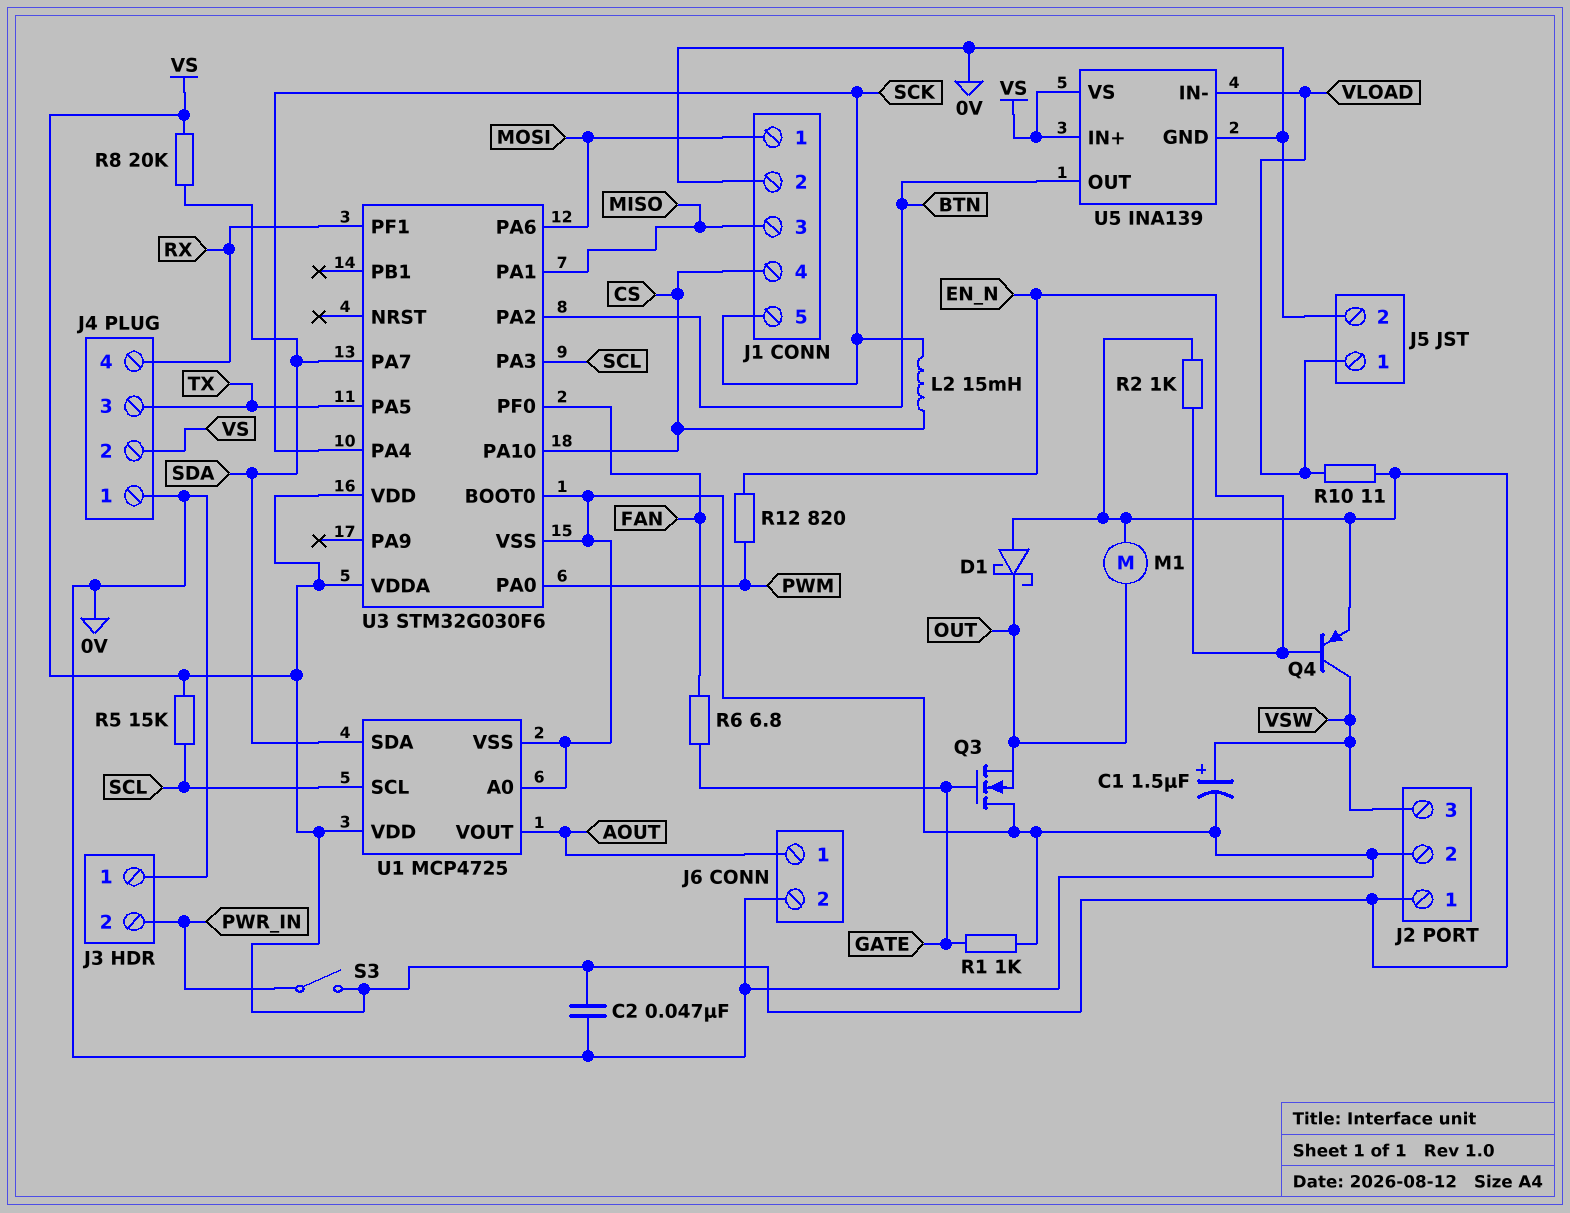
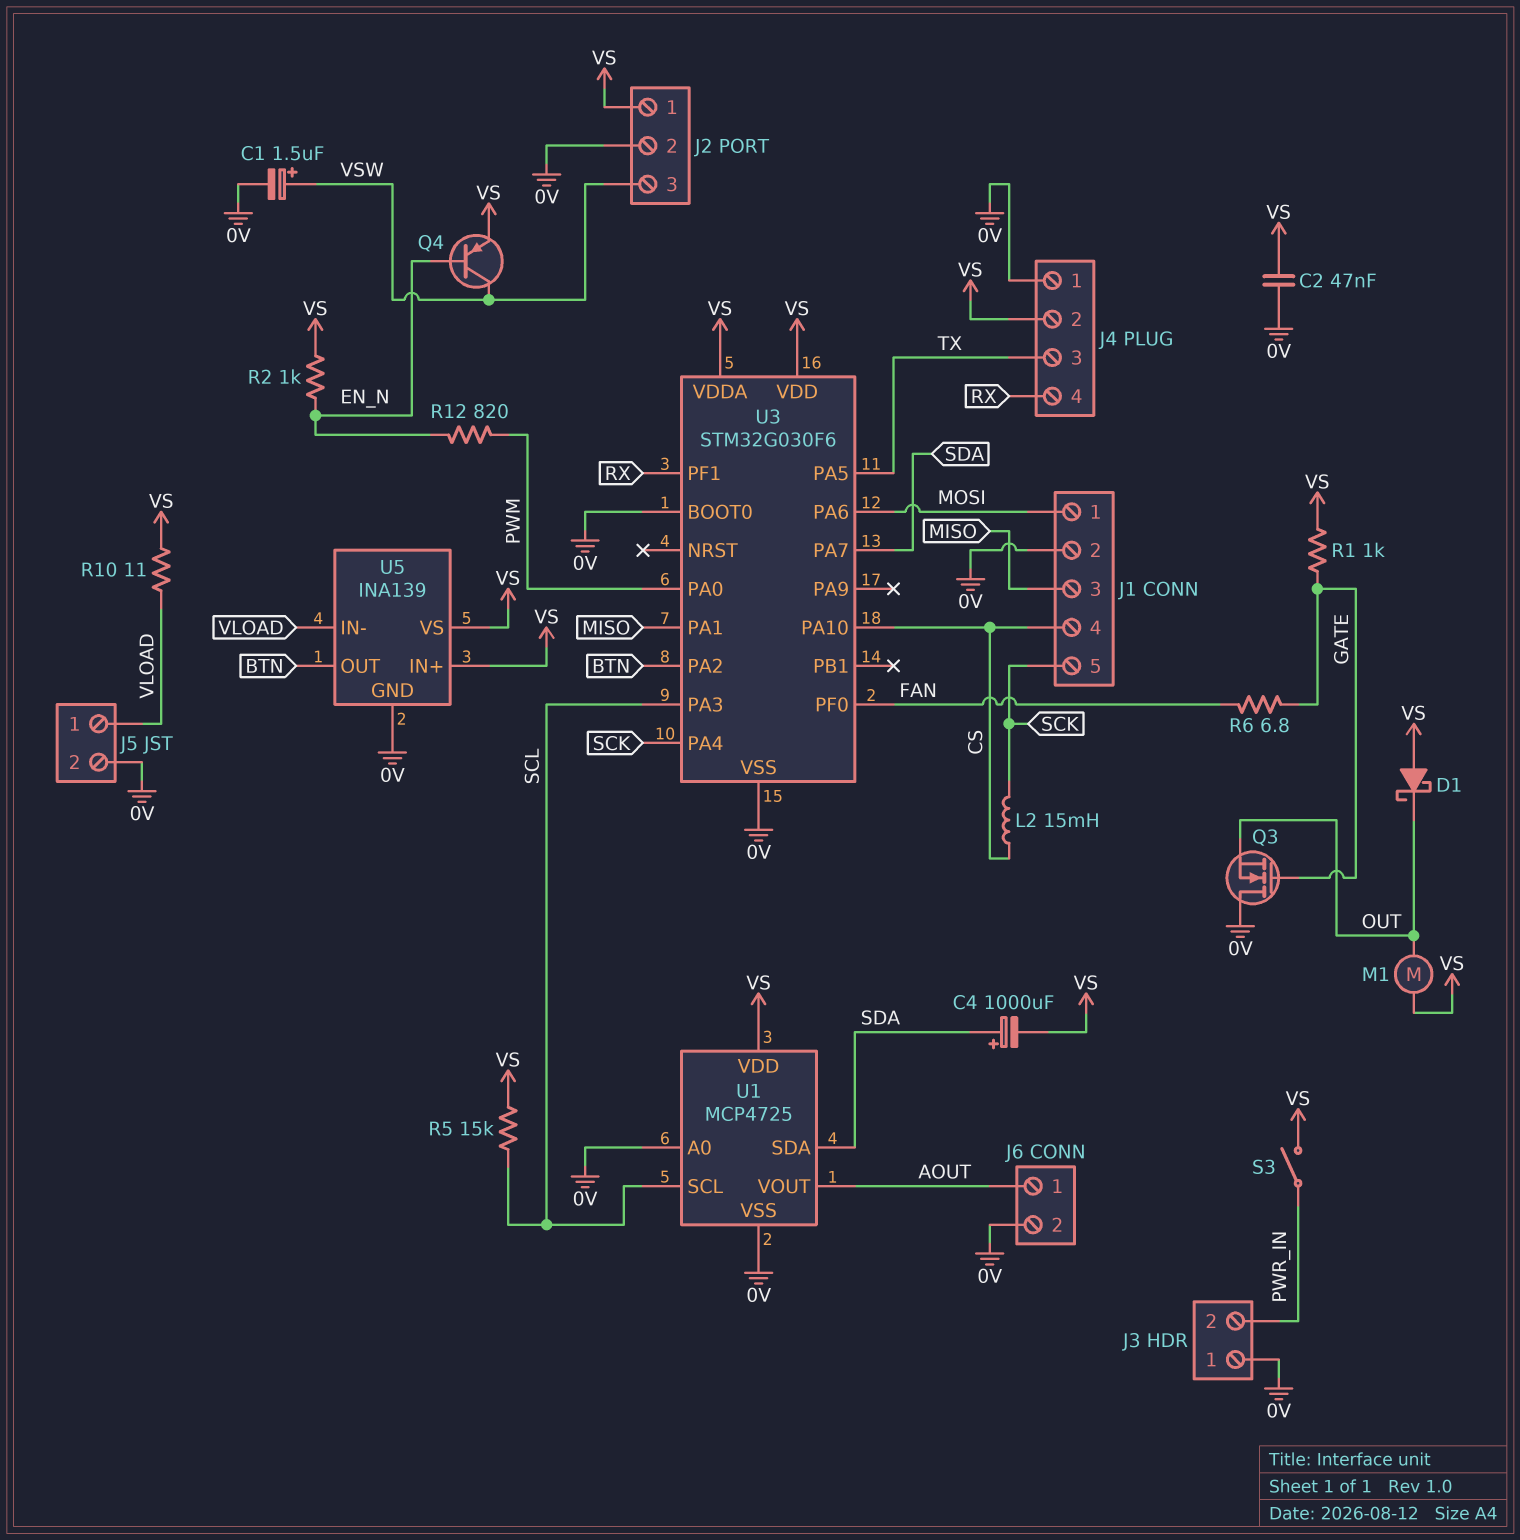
C4: none -> 1000uF (plus SDA, minus VS)
R1: 1k (0V, GATE) -> 1k (GATE, VS)
R8: 20k (SDA, VS) -> none

